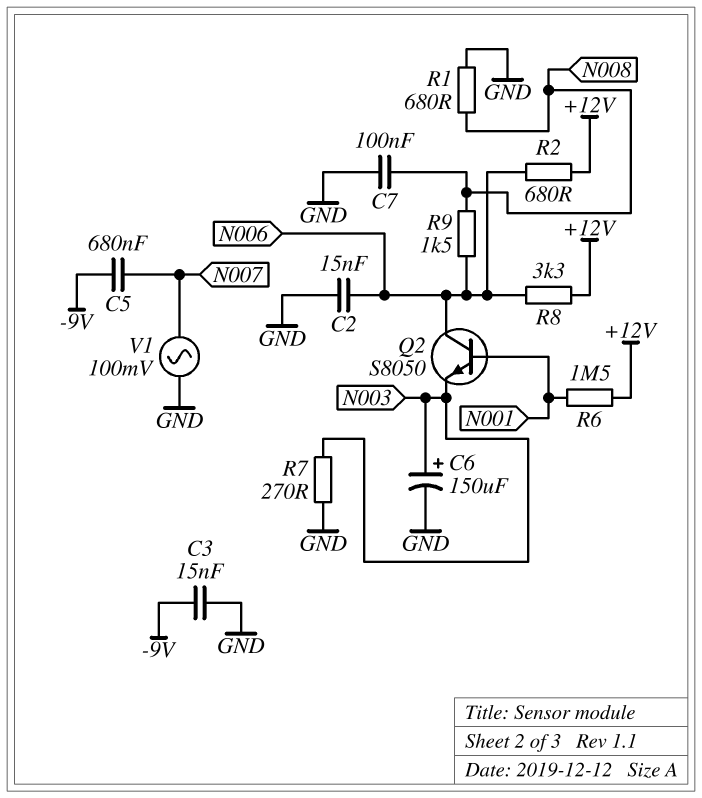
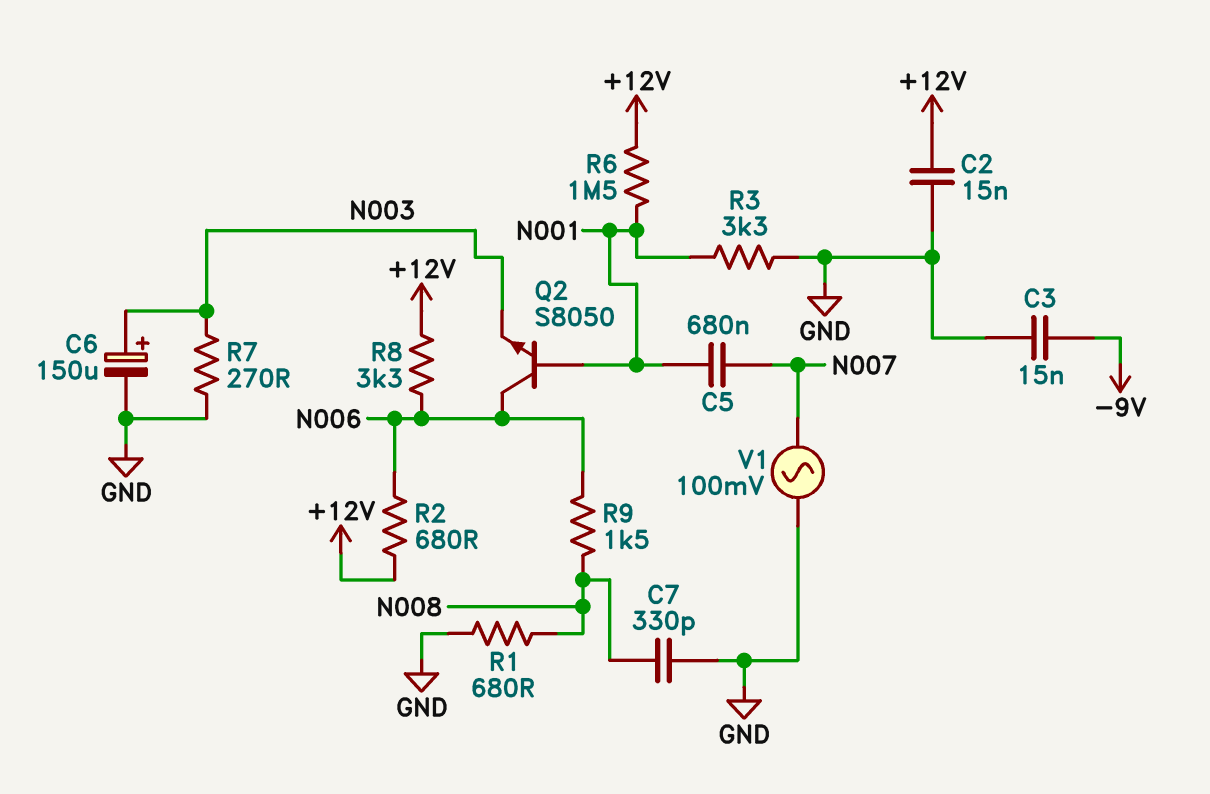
C2: 15nF (GND, N006) -> 15nF (+12V, GND)
C5: 680nF (-9V, N007) -> 680nF (N001, N007)
C7: 100nF (GND, N008) -> 330pF (GND, N008)
R3: none -> 3.3k (GND, N001)

